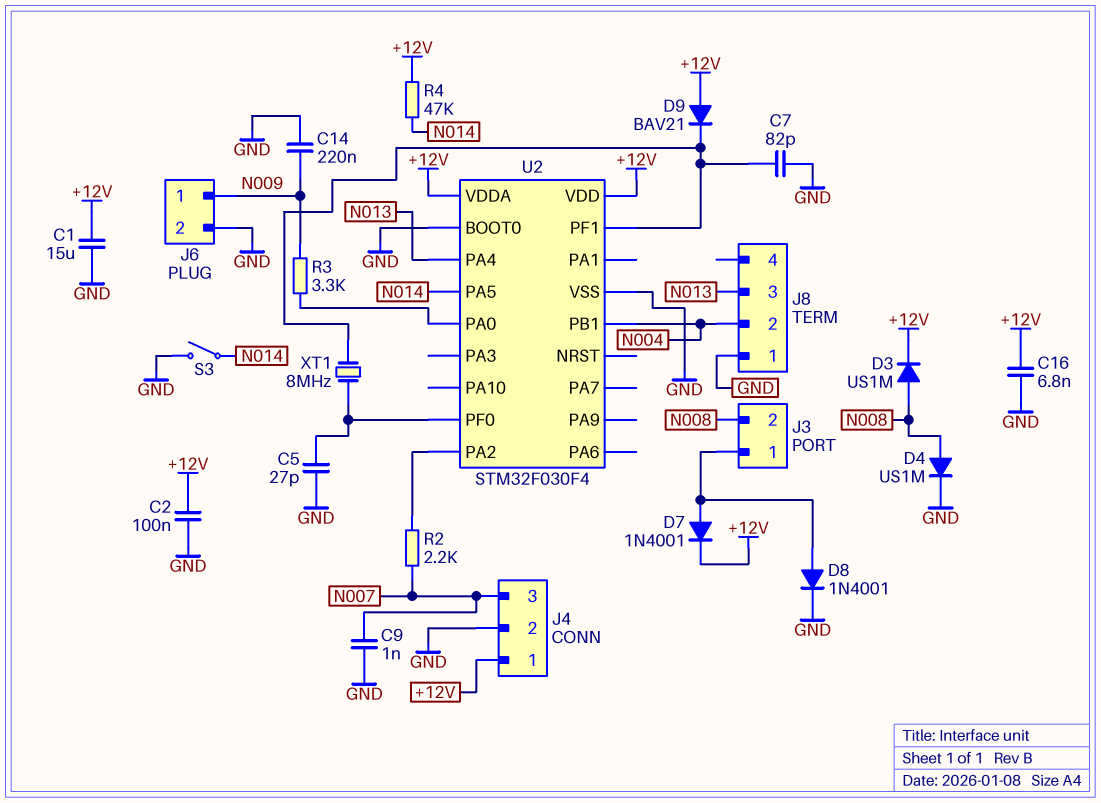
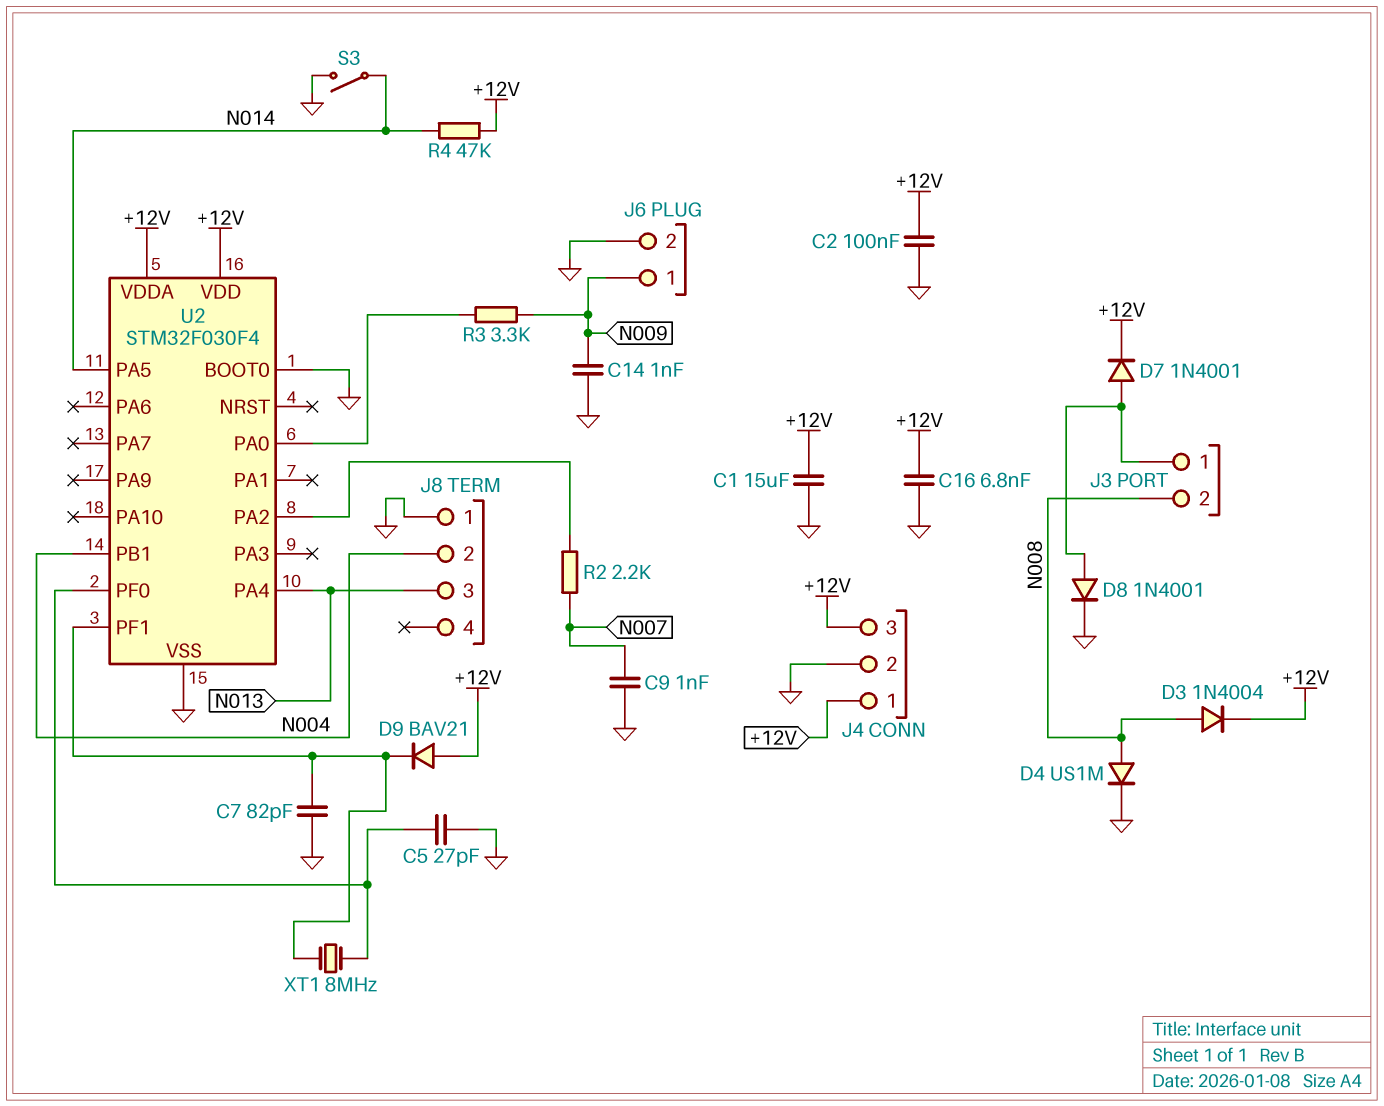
C14: 220nF (GND, N009) -> 1nF (GND, N009)
D3: diode US1M (A N008, K +12V) -> diode 1N4004 (A N008, K +12V)
J4 pin 3: N007 -> +12V

